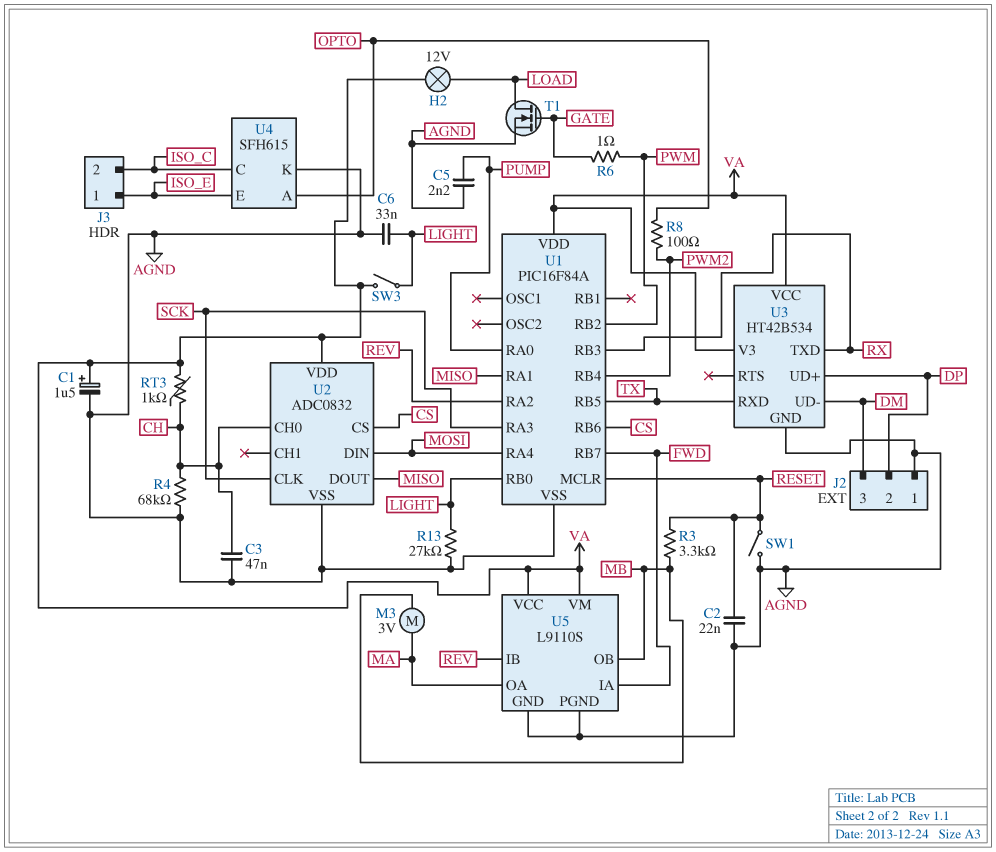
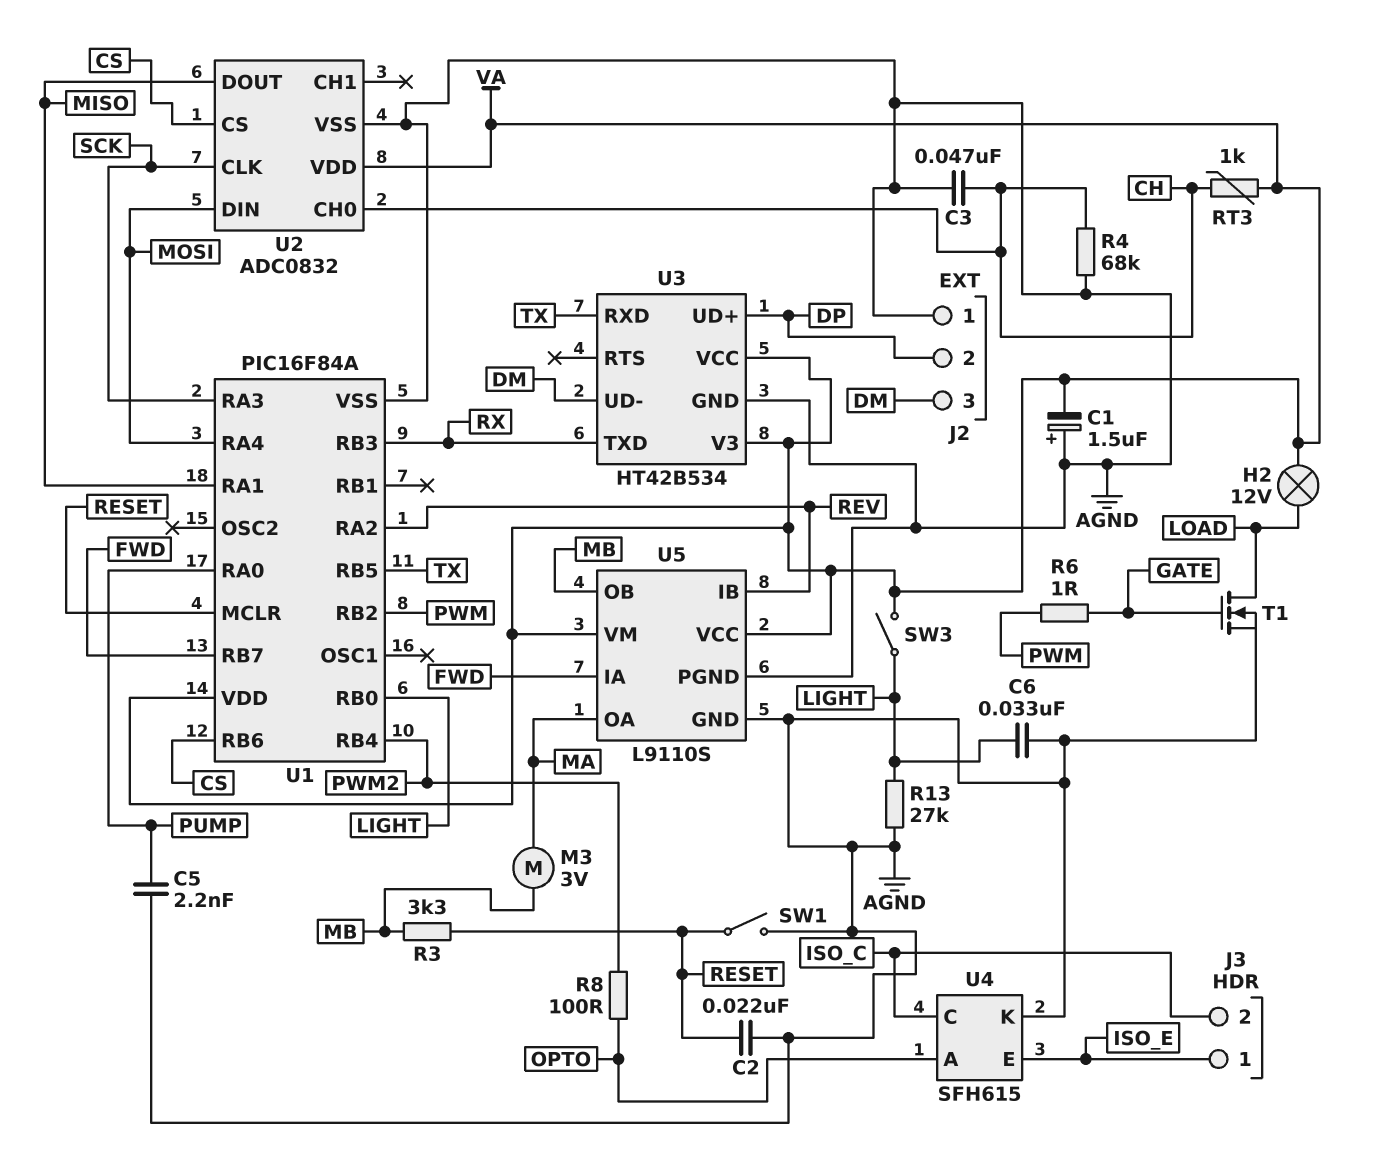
C1: 1.5uF (plus VA, minus AGND) -> 1.5uF (plus AGND, minus VA)

